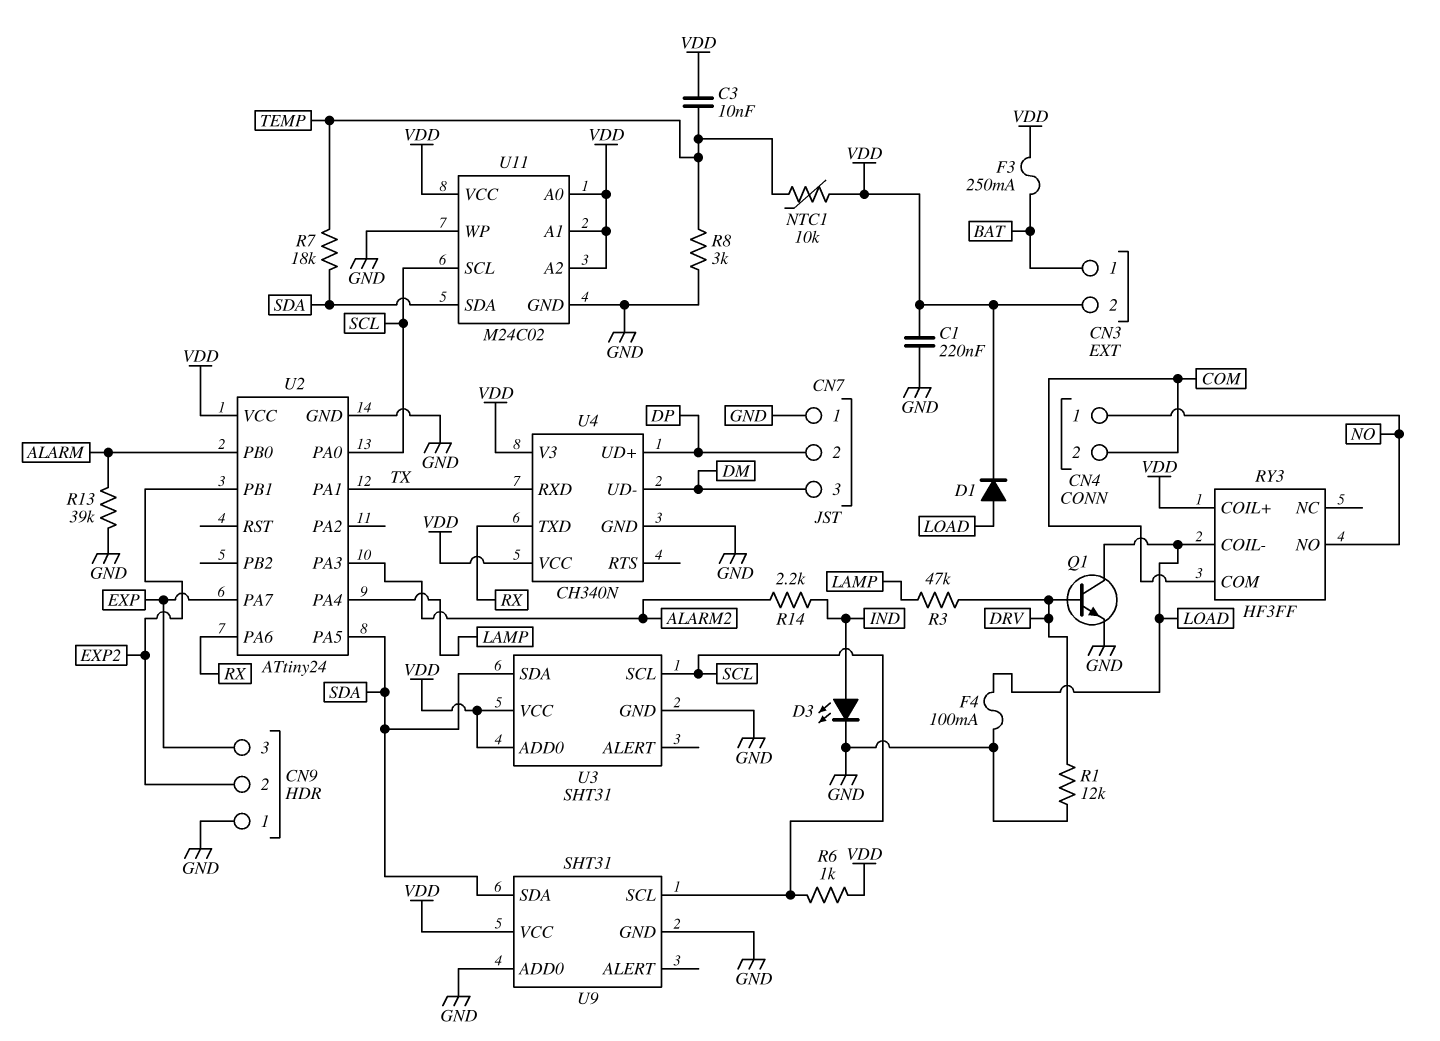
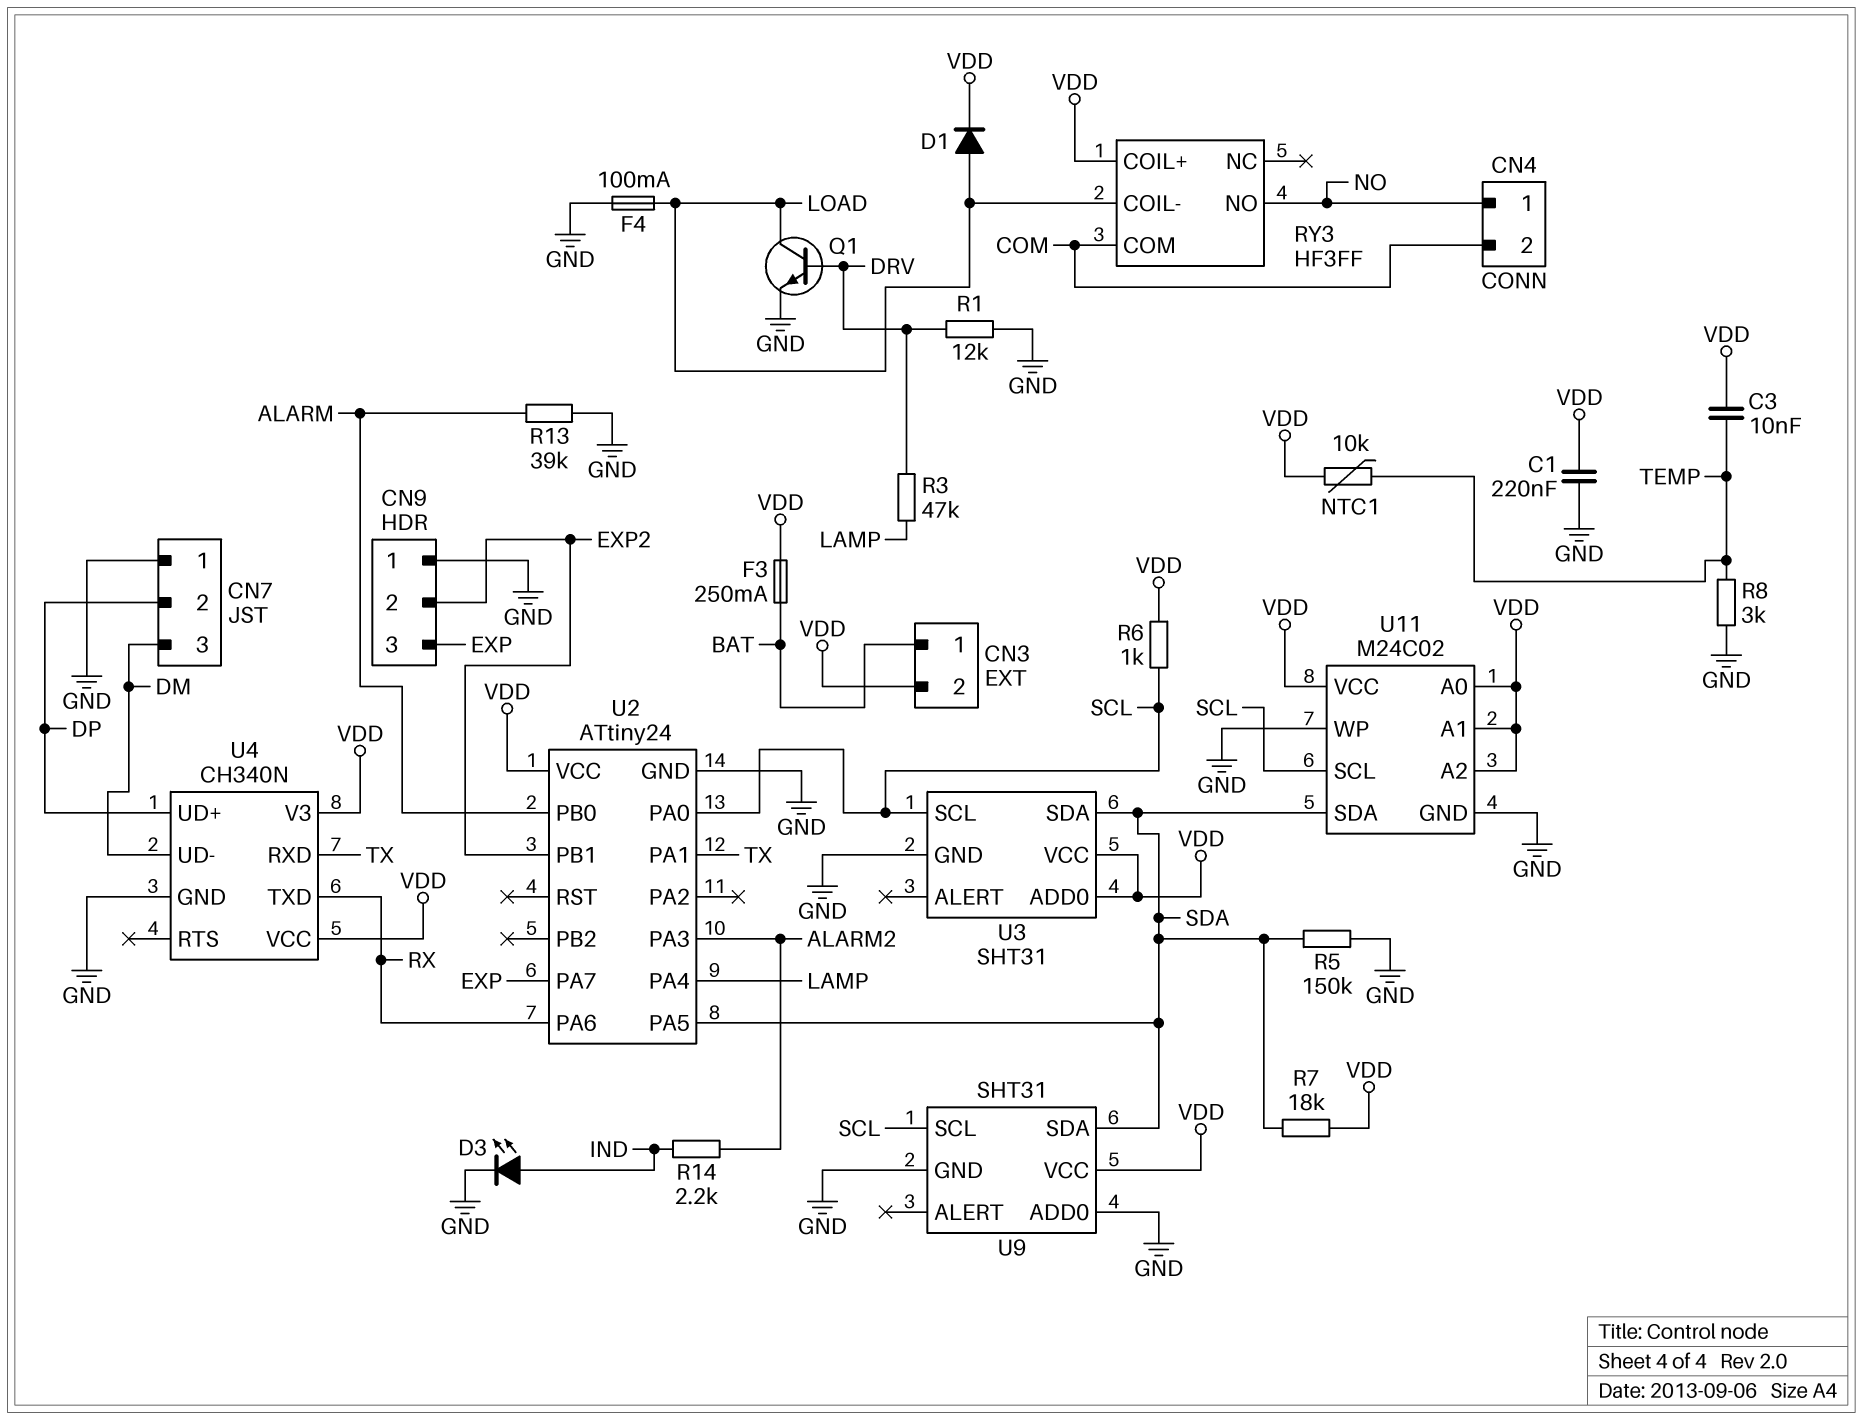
R5: none -> 150k (GND, SDA)
R7: 18k (SDA, TEMP) -> 18k (SDA, VDD)

